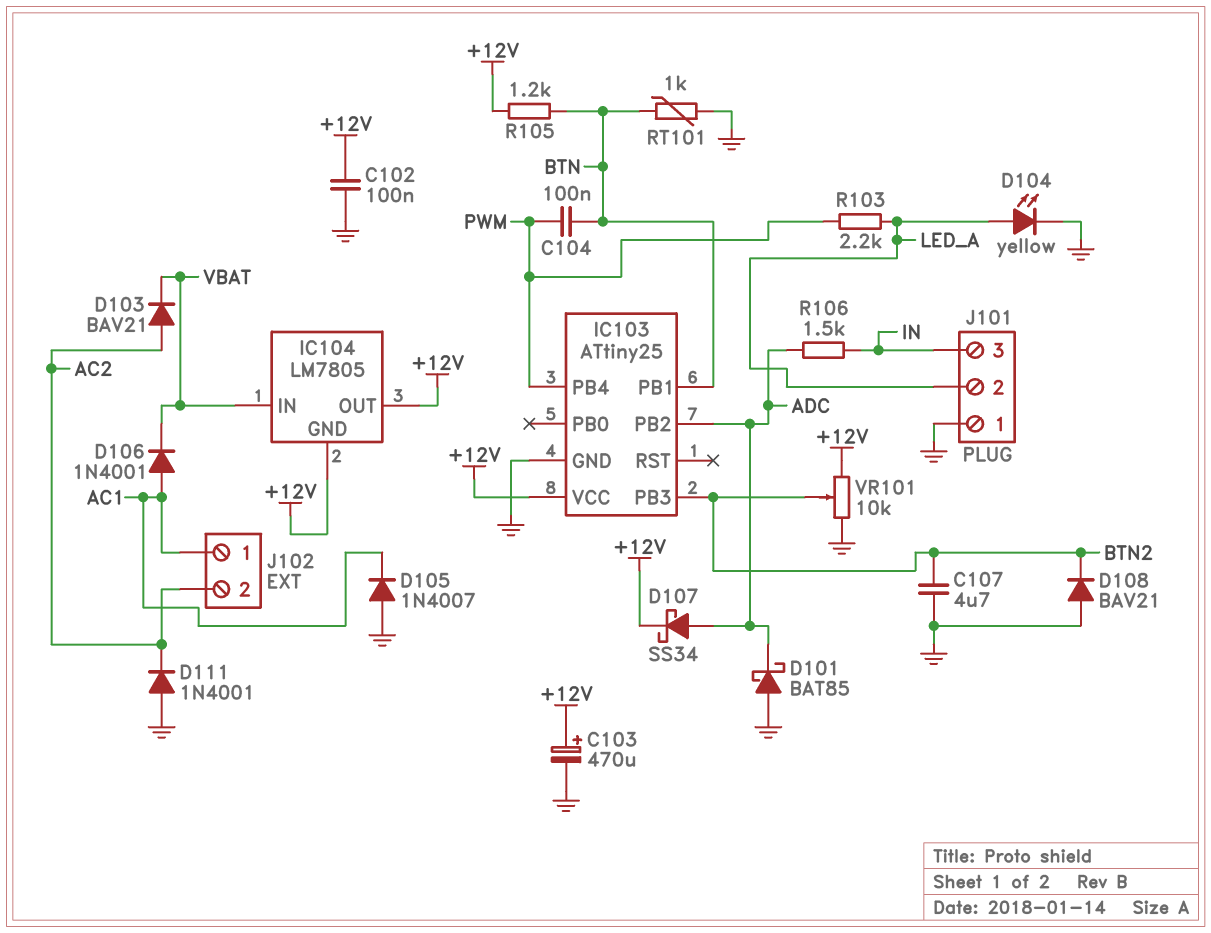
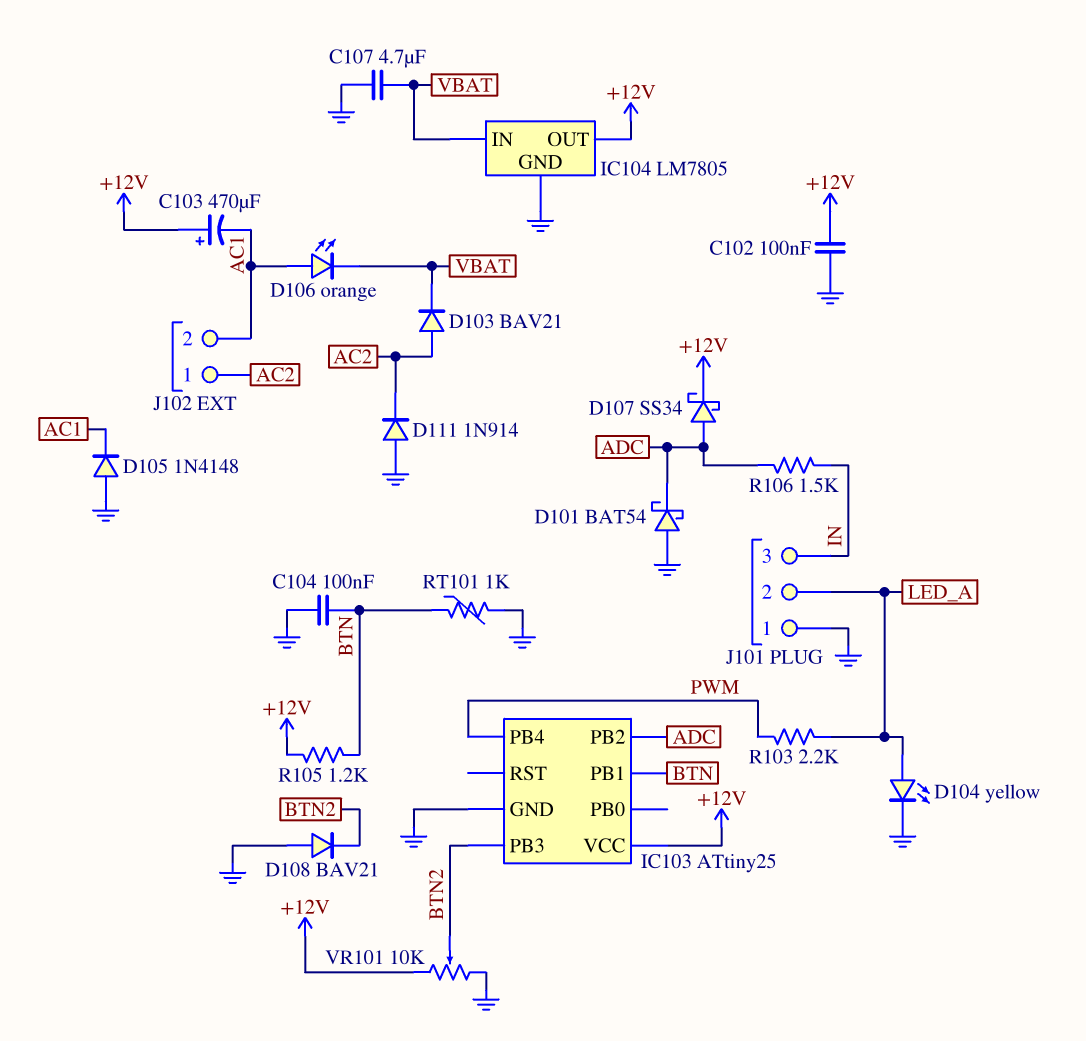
C103: 470uF (plus +12V, minus GND) -> 470uF (plus +12V, minus AC1)
C104: 100nF (BTN, PWM) -> 100nF (BTN, GND)
C107: 4.7uF (BTN2, GND) -> 4.7uF (GND, VBAT)
D101: schottky BAT85 (A GND, K ADC) -> schottky BAT54 (A GND, K ADC)
D105: diode 1N4007 (A GND, K AC1) -> diode 1N4148 (A GND, K AC1)
D106: diode 1N4001 (A AC1, K VBAT) -> LED orange (A AC1, K VBAT)
D111: diode 1N4001 (A GND, K AC2) -> diode 1N914 (A GND, K AC2)
IC104 pin GND: +12V -> GND
J102 pin 1: AC1 -> AC2
J102 pin 2: AC2 -> AC1

